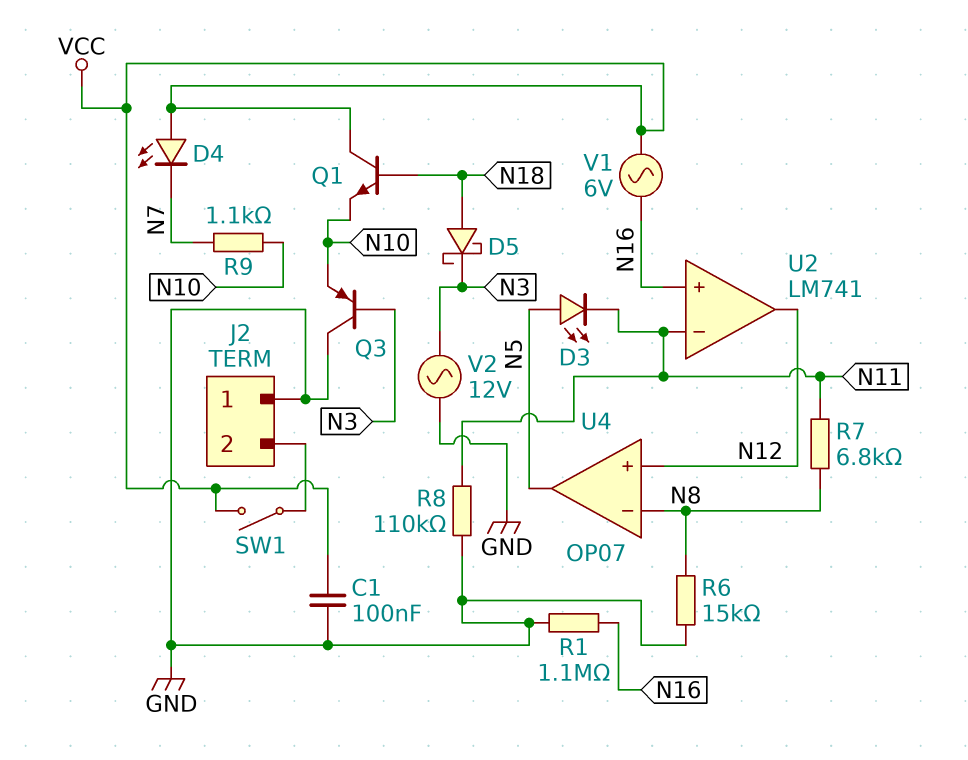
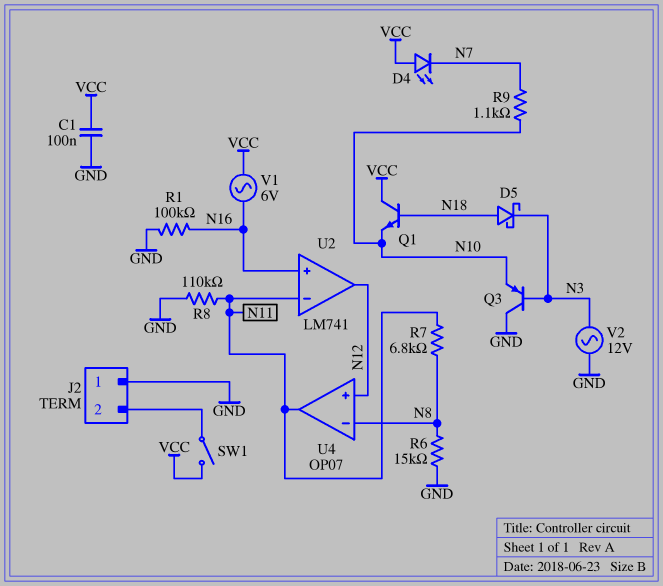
D3: LED (A N5, K N11) -> none
R1: 1.1M (GND, N16) -> 100k (GND, N16)
U4 pin out: N5 -> N11

